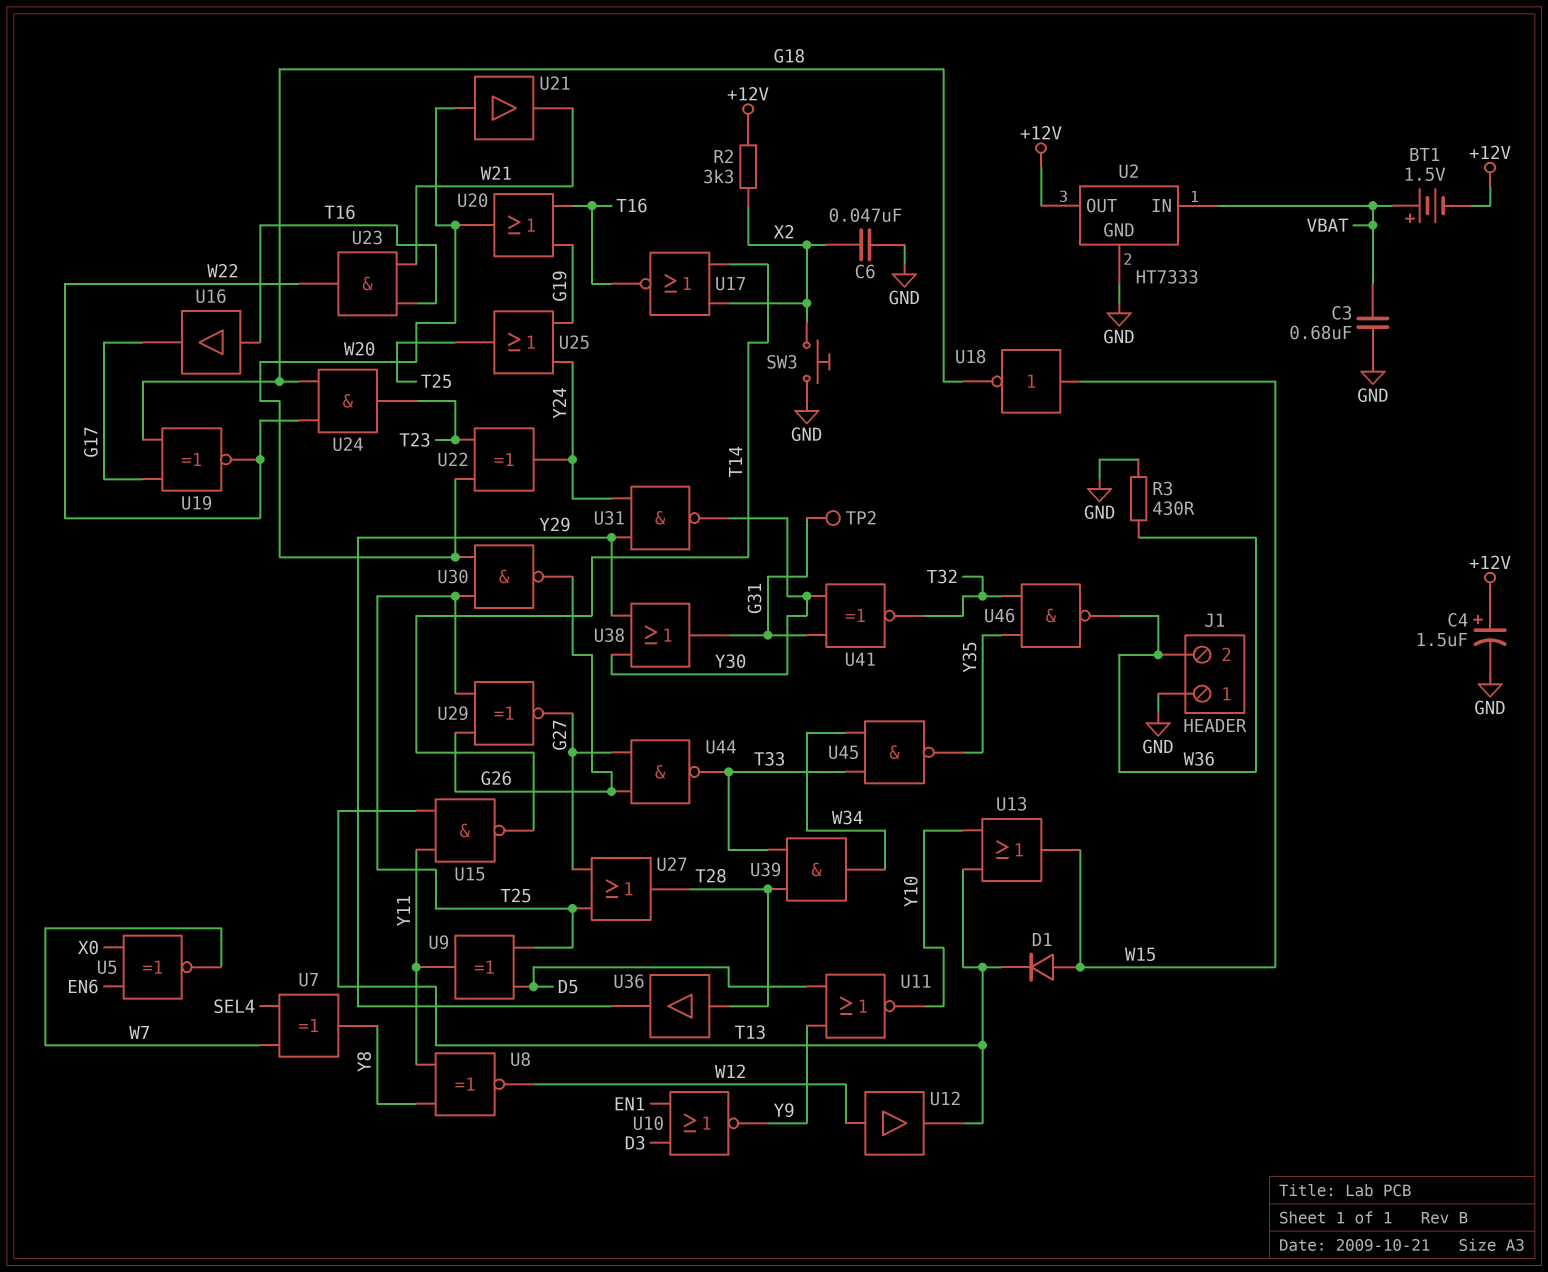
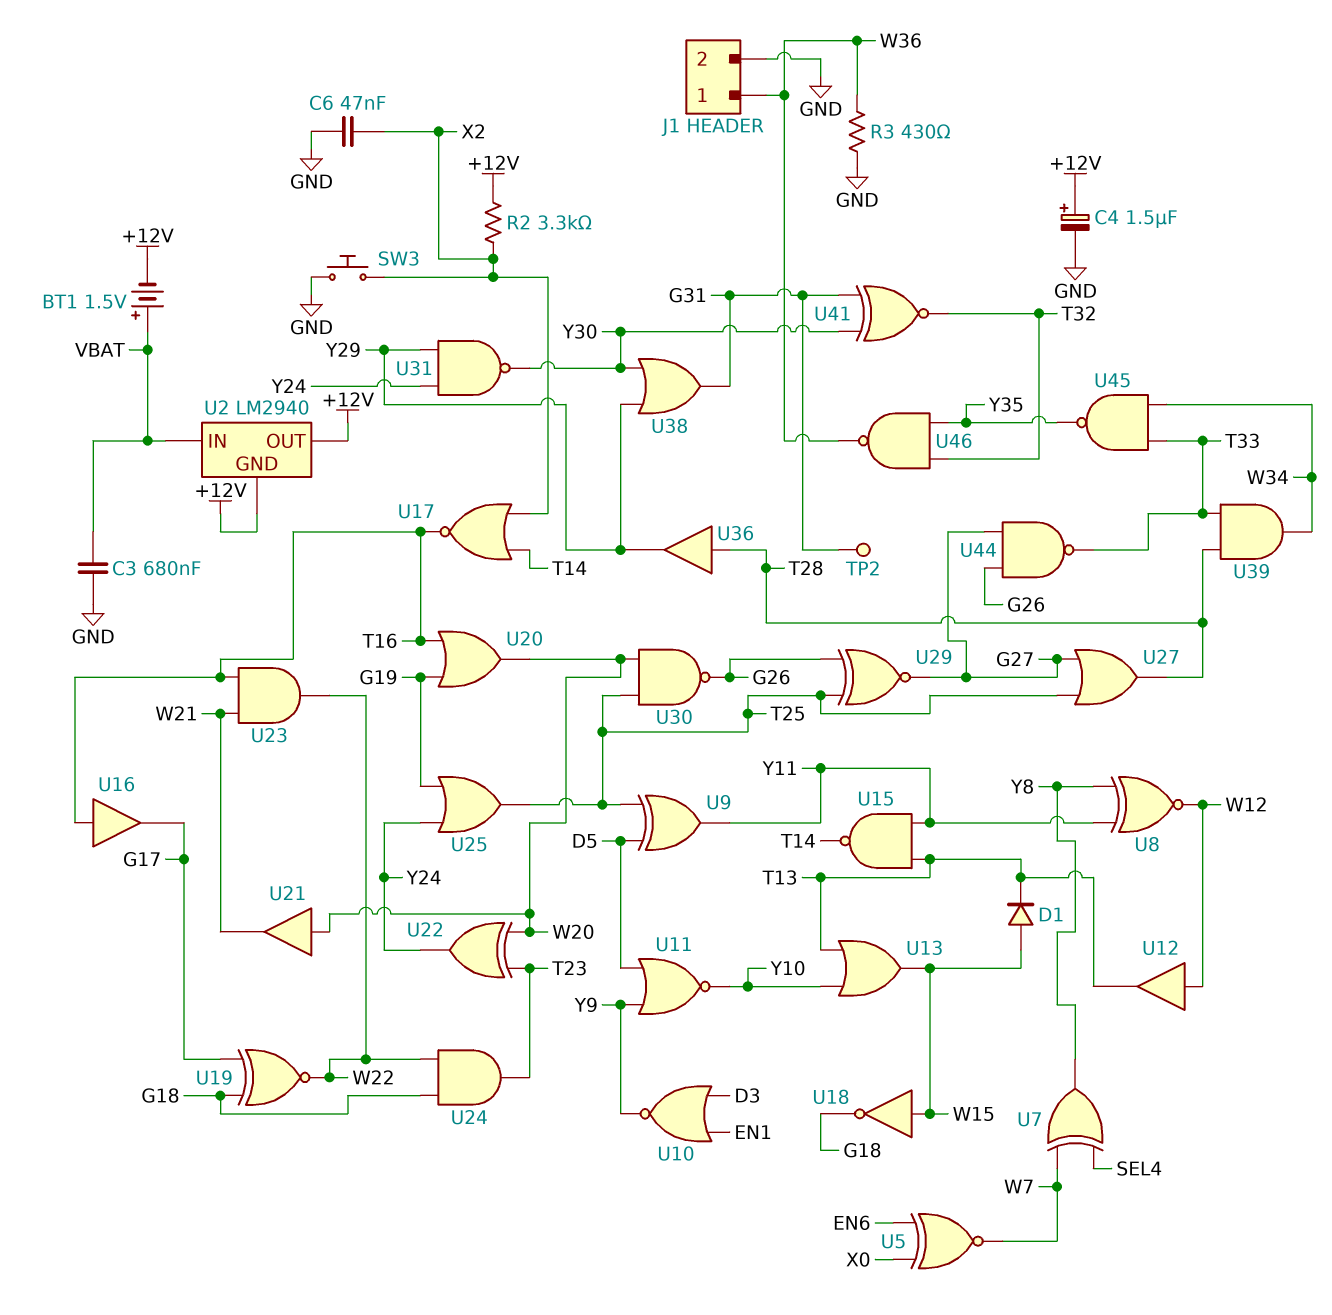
J1 pin 1: GND -> W36
J1 pin 2: W36 -> GND
U2: HT7333 -> LM2940
U2 pin GND: GND -> +12V

